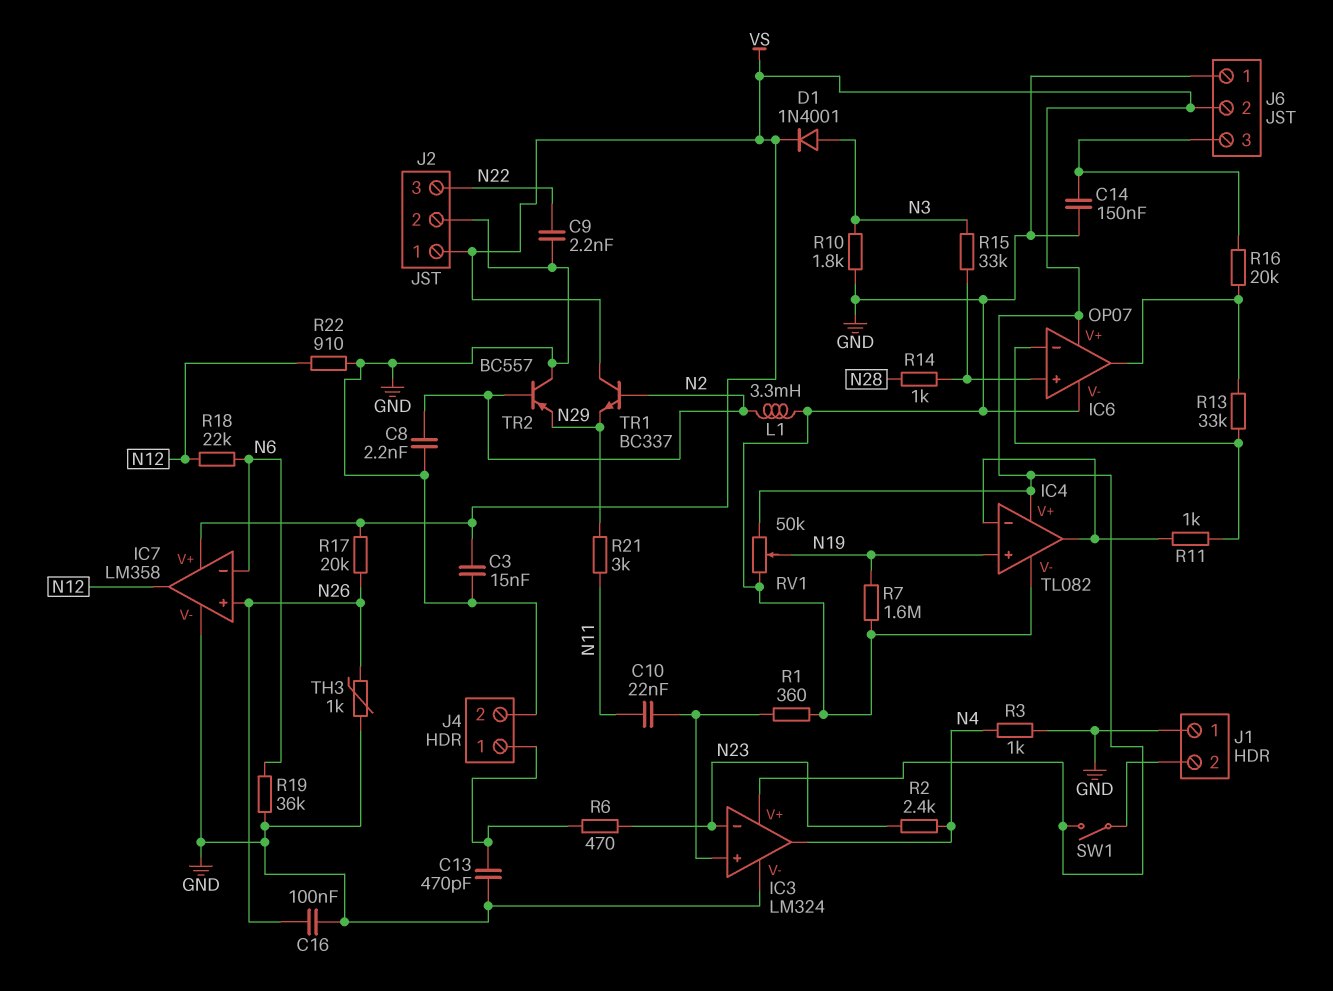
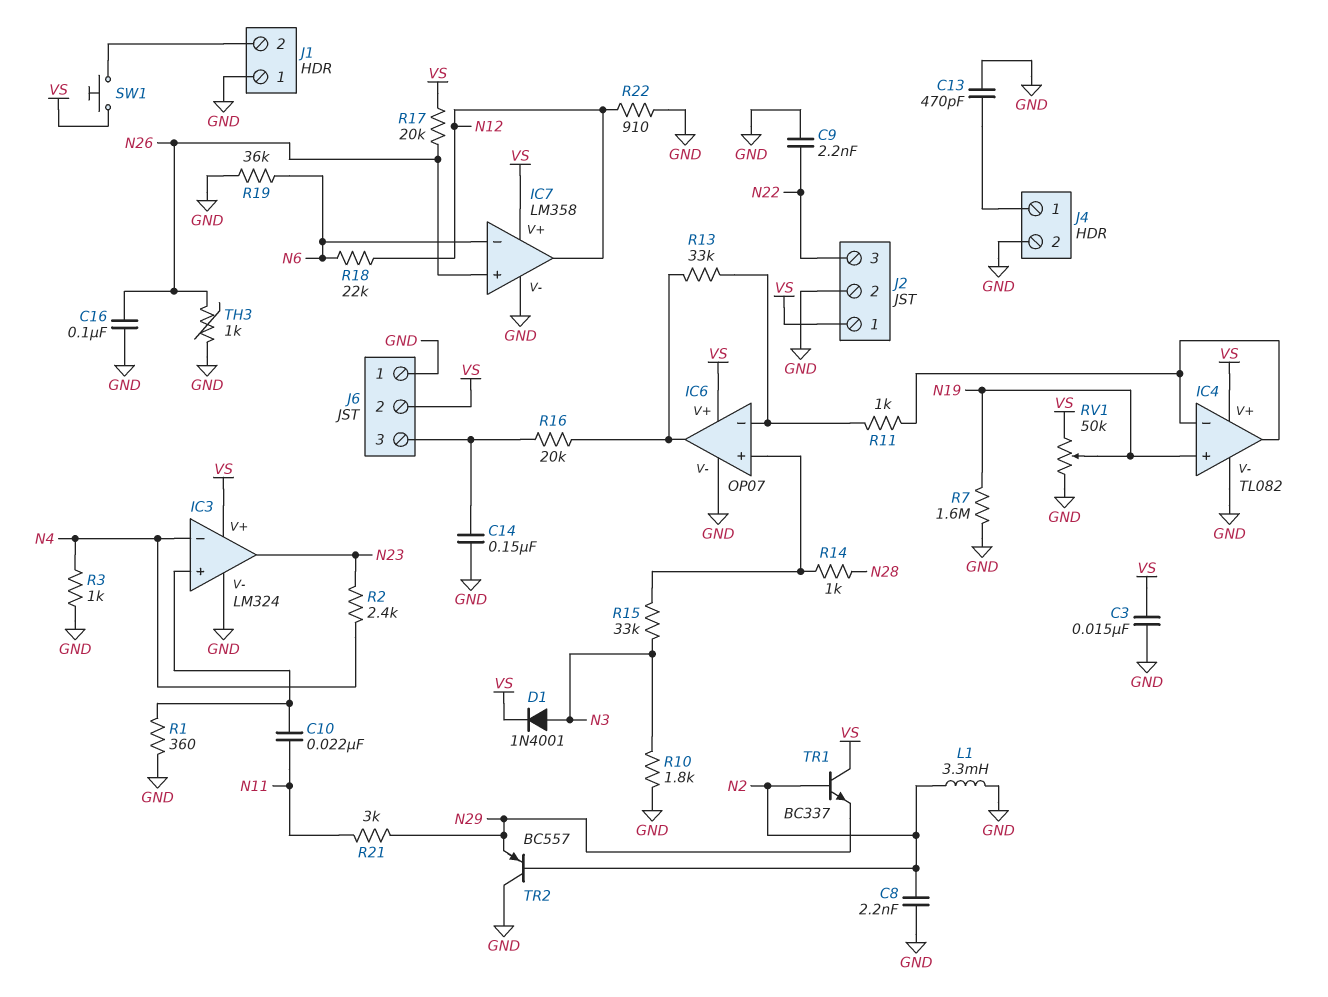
IC3 pin in-: N23 -> N4
IC3 pin out: N4 -> N23
R6: 470 (J4/1, N23) -> none
SW1: switch (J1/2, VS) -> button (J1/2, VS)

